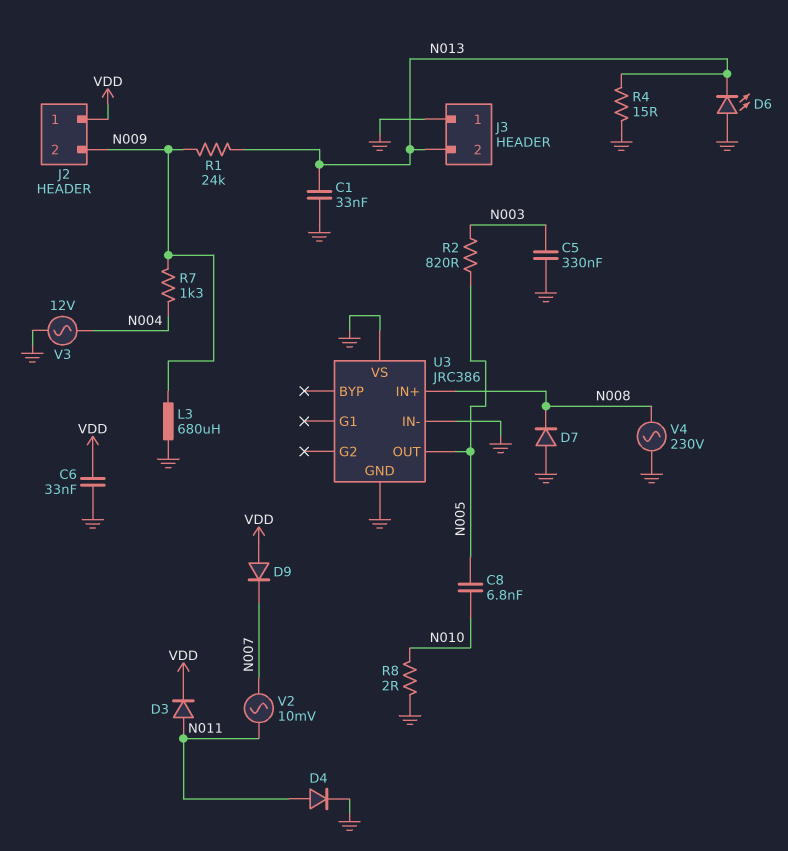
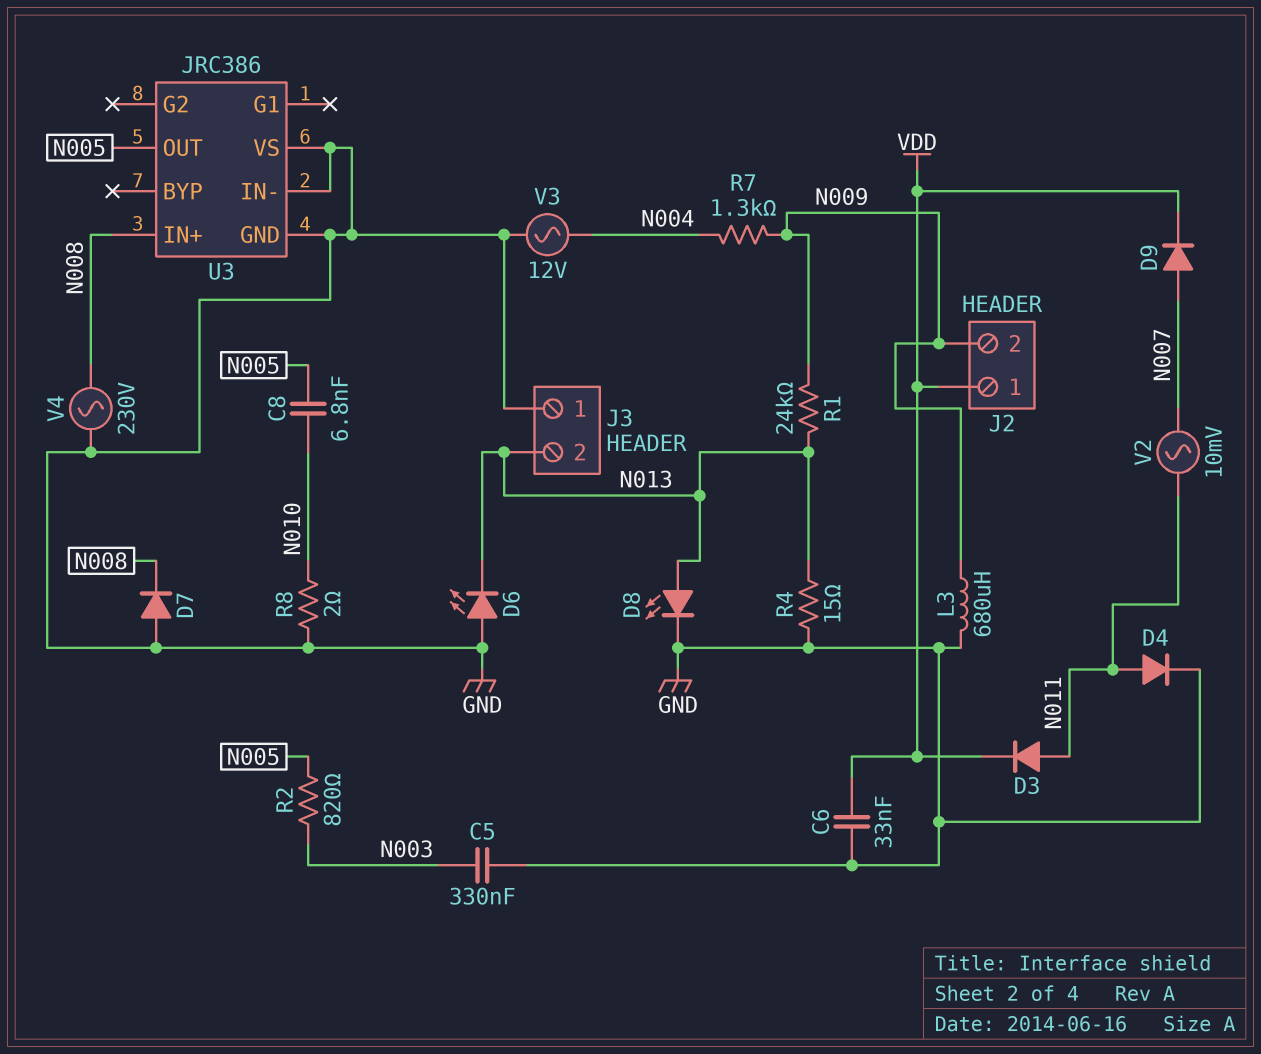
C1: 33nF (GND, N013) -> none
D8: none -> LED (A N013, K GND)
D9: diode (A VDD, K N007) -> diode (A N007, K VDD)

